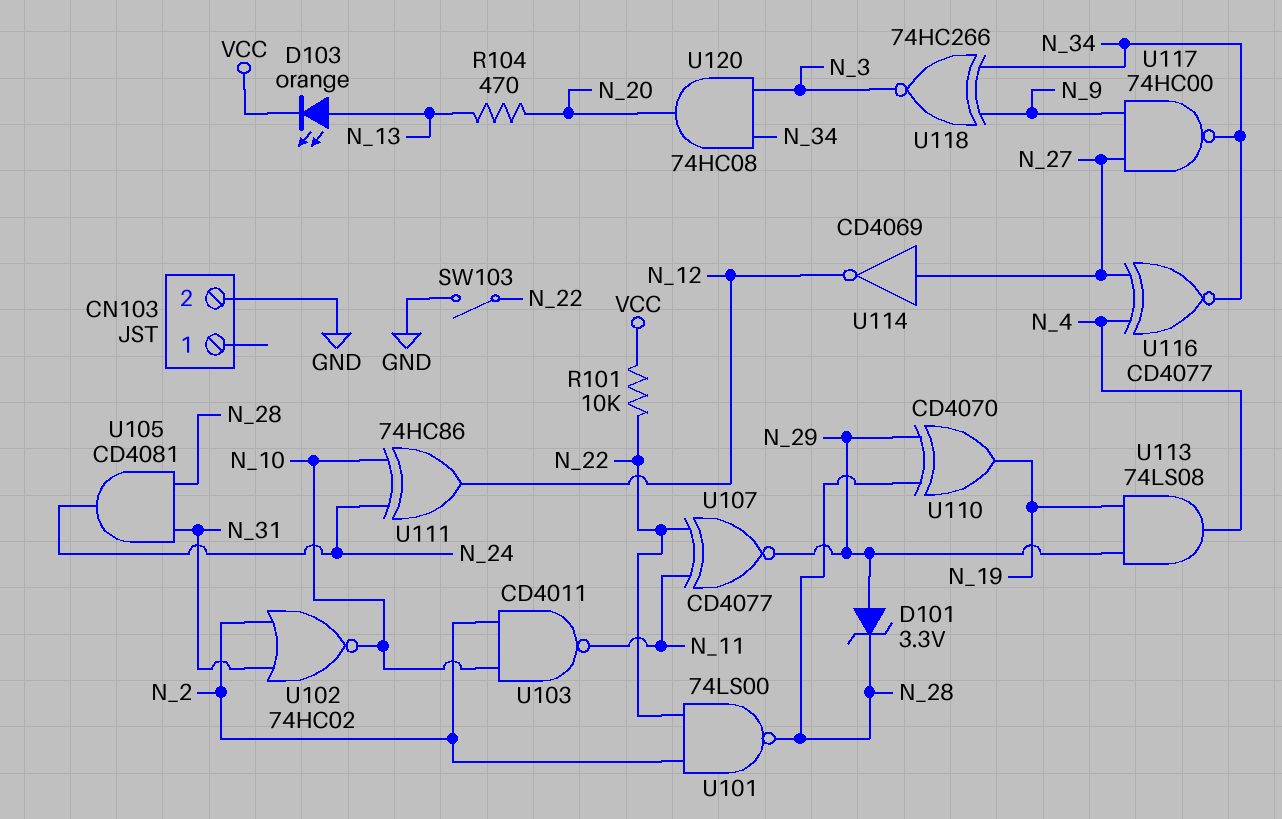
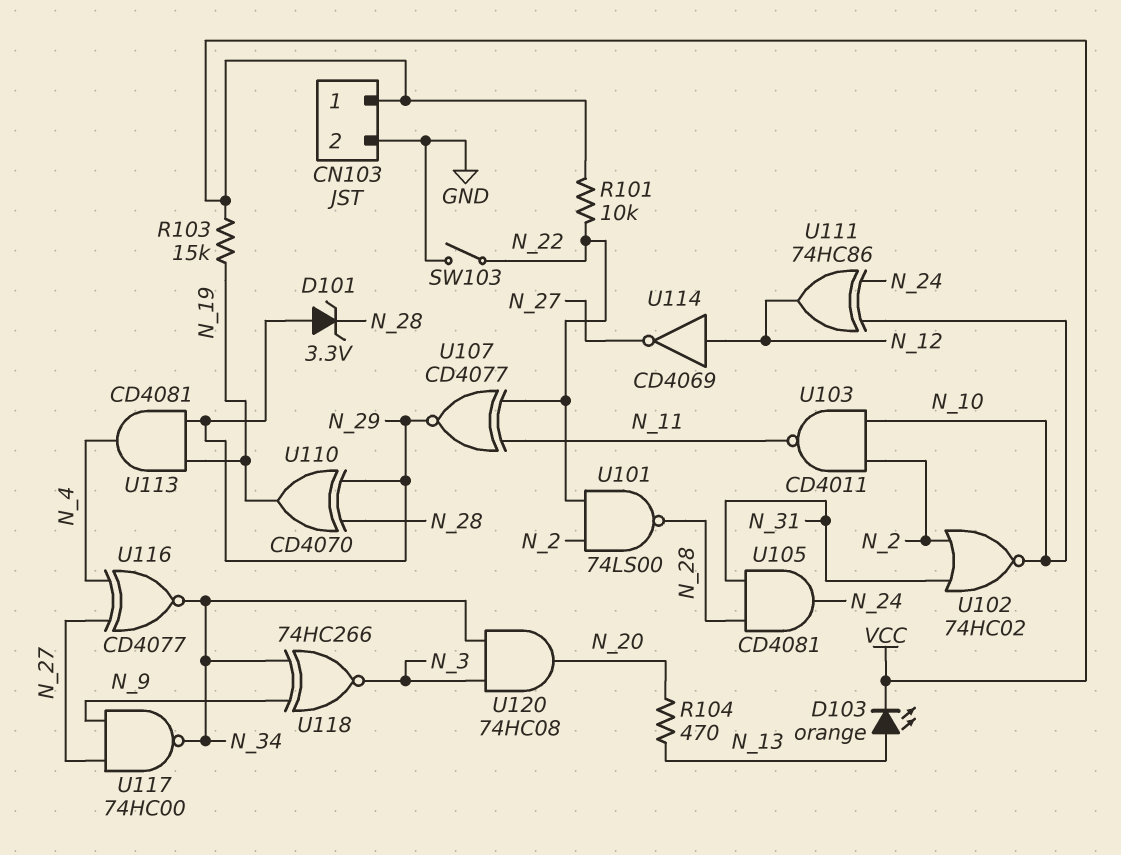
CN103 pin 1: none -> VCC
R103: none -> 15k (N_19, VCC)
U113: AND 74LS08 (in N_19, in N_29, out N_4) -> AND CD4081 (in N_19, in N_29, out N_4)
U114: NOT CD4069 (in N_27, out N_12) -> NOT CD4069 (in N_12, out N_27)

